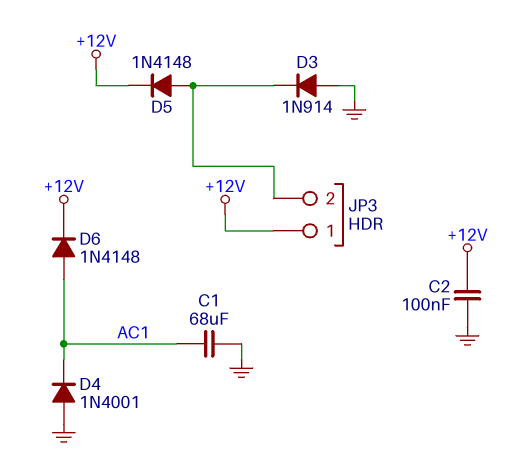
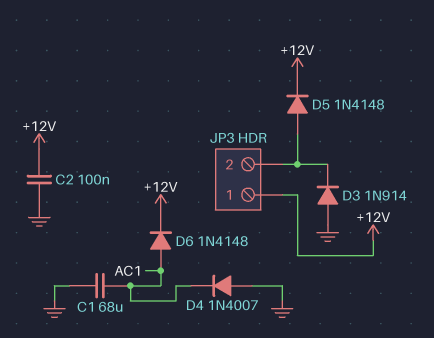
D4: diode 1N4001 (A GND, K AC1) -> diode 1N4007 (A GND, K AC1)

